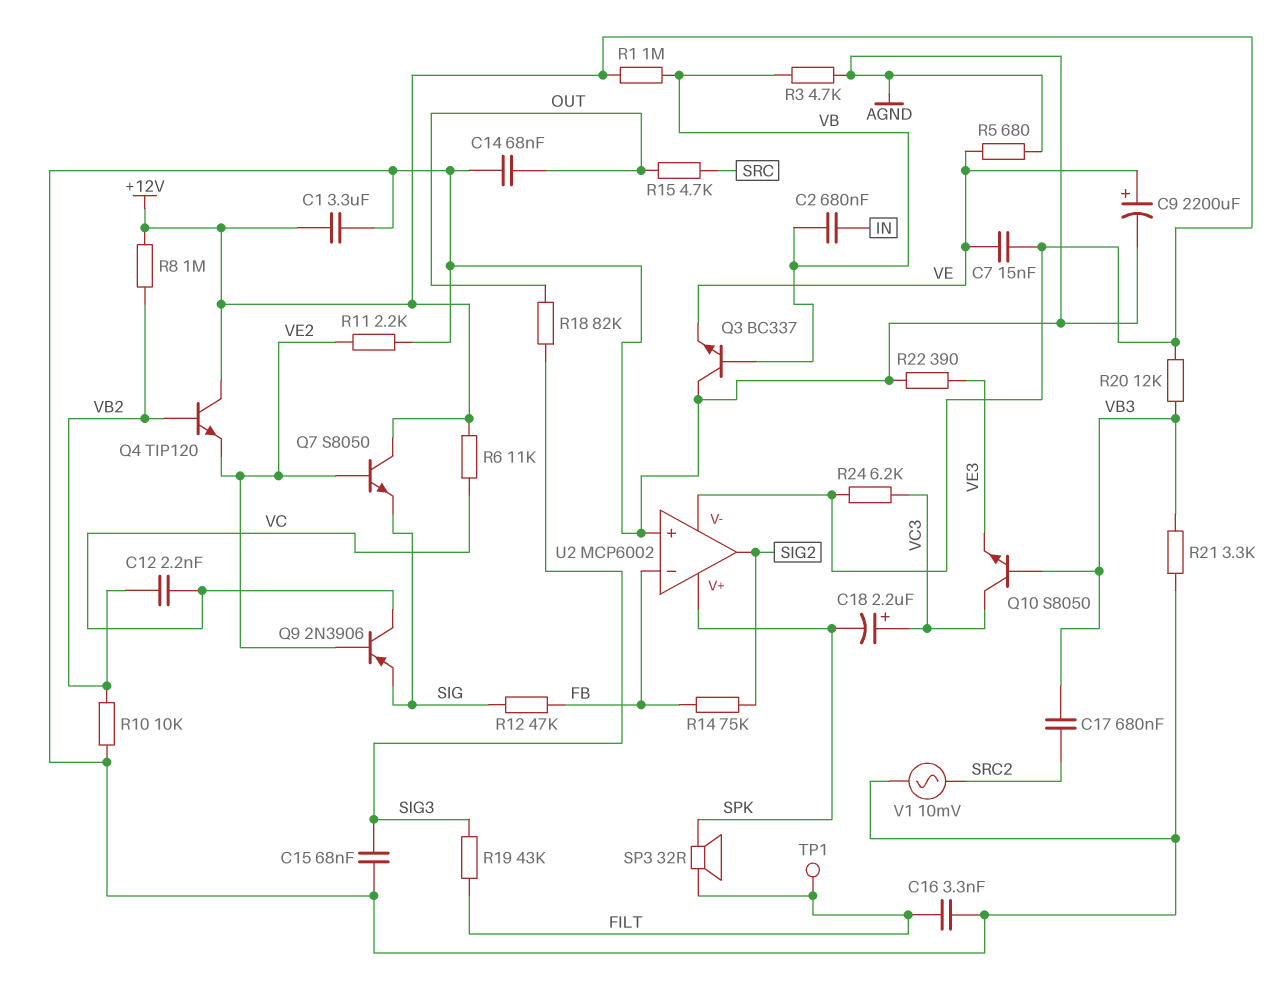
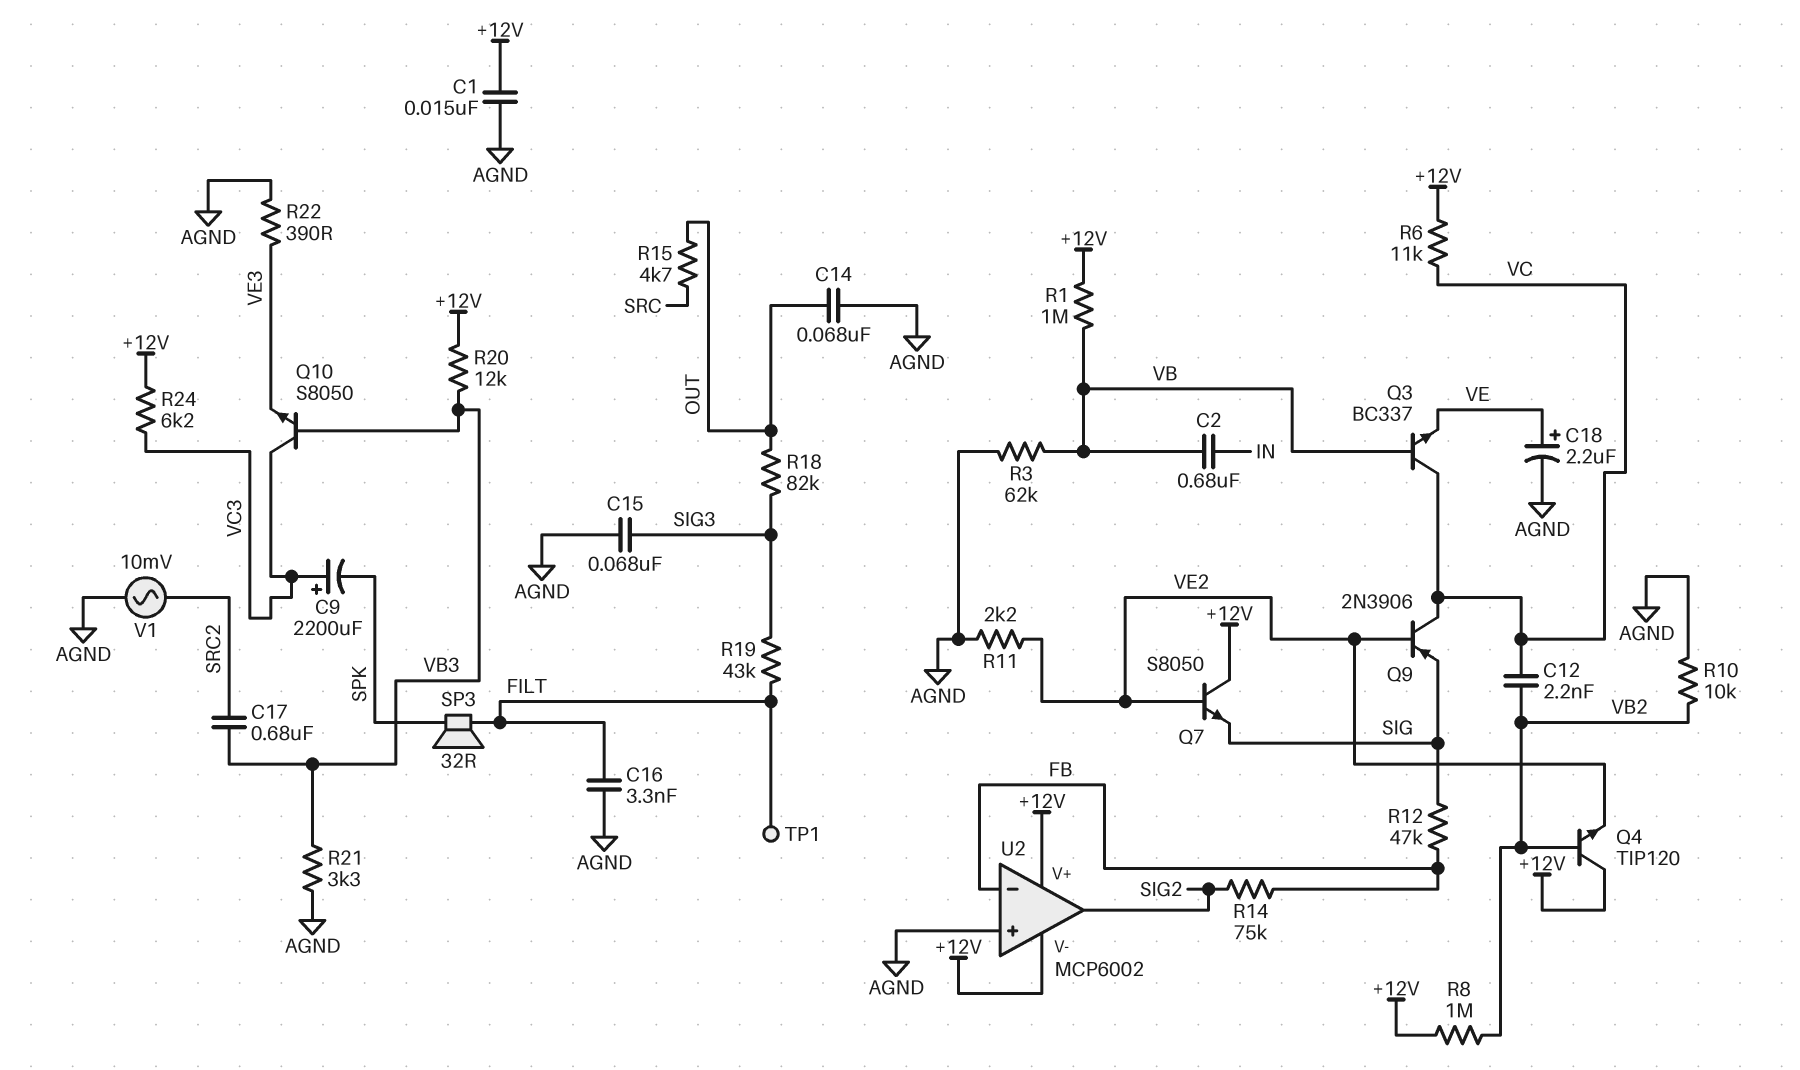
C1: 3.3uF (+12V, AGND) -> 15nF (+12V, AGND)
C7: 15nF (+12V, VE) -> none
C9: 2200uF (plus VE, minus AGND) -> 2200uF (plus VC3, minus SPK)
C18: 2.2uF (plus VC3, minus SPK) -> 2.2uF (plus VE, minus AGND)
Q3: NPN BC337 (B VB, C AGND, E VE) -> NPN BC337 (B VB, C VC, E VE)
R3: 4.7k (AGND, VB) -> 62k (AGND, VB)
R5: 680 (AGND, VE) -> none
U2 pin V+: SPK -> +12V

